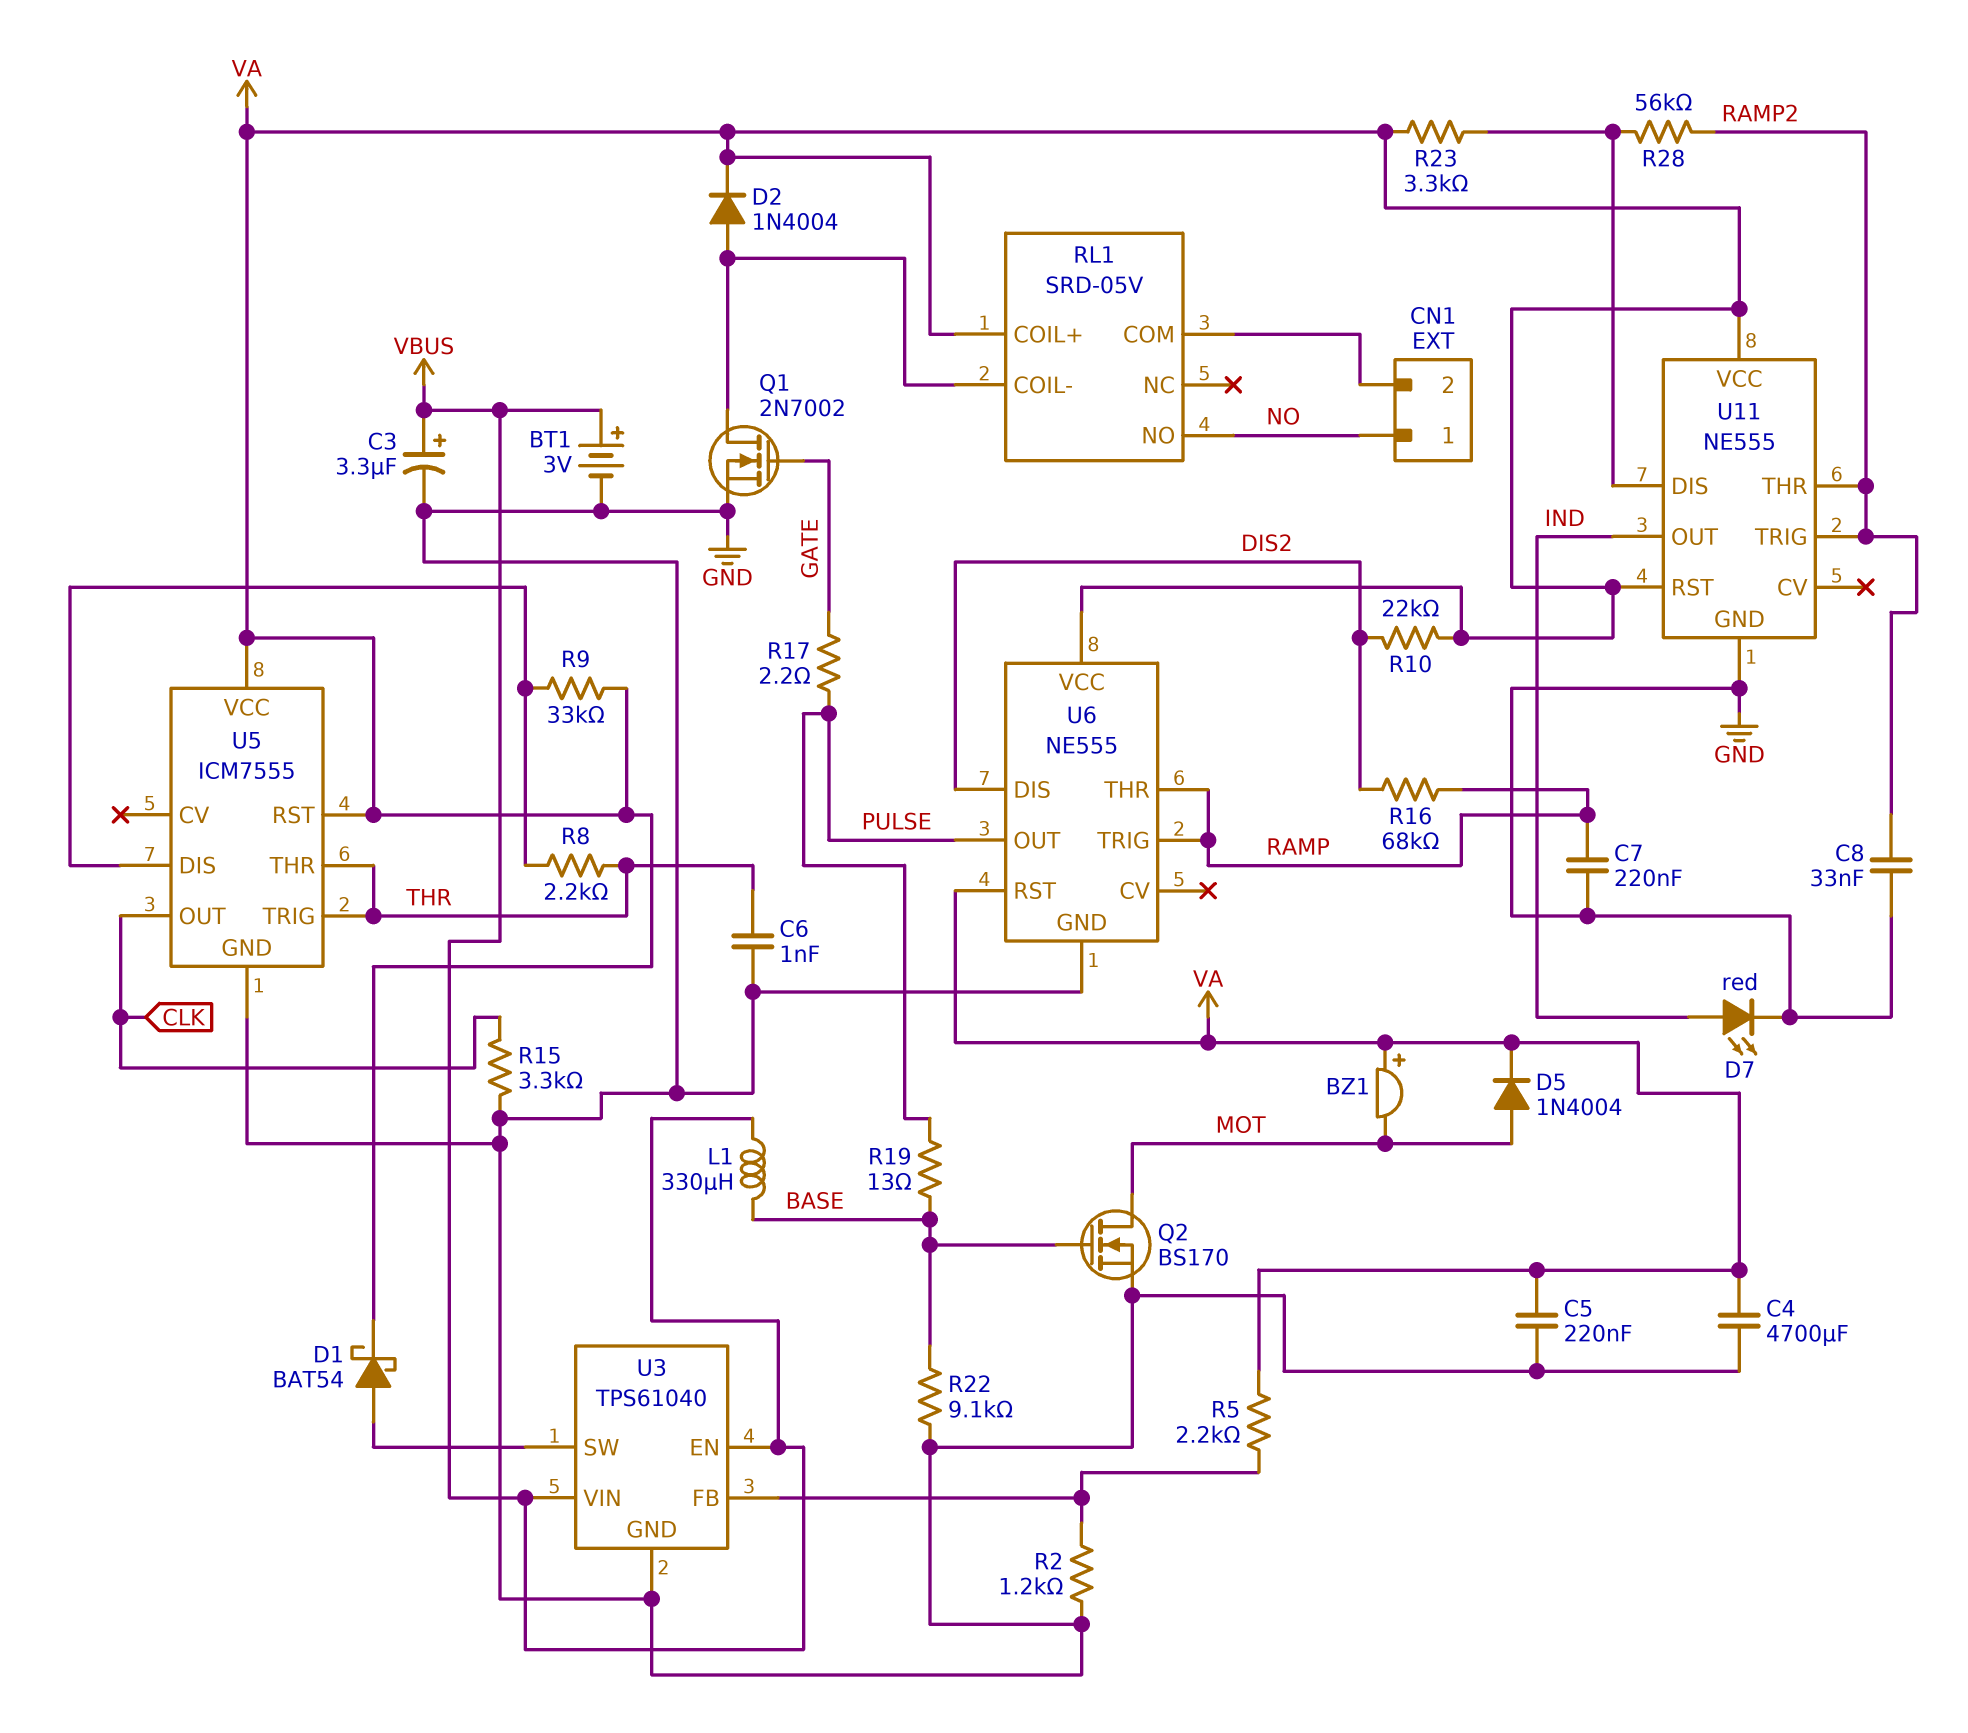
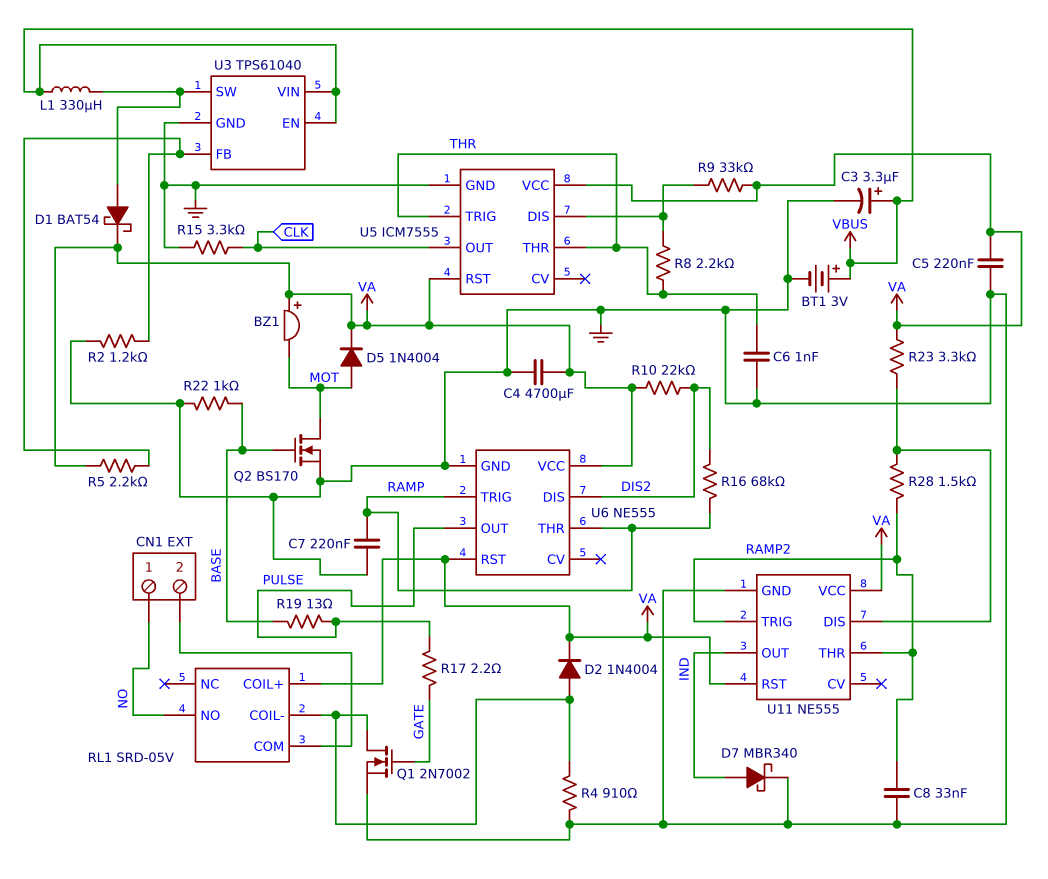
D7: LED red (A IND, K GND) -> schottky MBR340 (A IND, K GND)
L1: 330uH (BASE, VBUS) -> 330uH (U3/SW, VBUS)
R4: none -> 910 (GND, RL1/COIL-)
R22: 9.1k (BASE, GND) -> 1k (BASE, GND)
R28: 56k (RAMP2, U11/DIS) -> 1.5k (RAMP2, U11/DIS)

